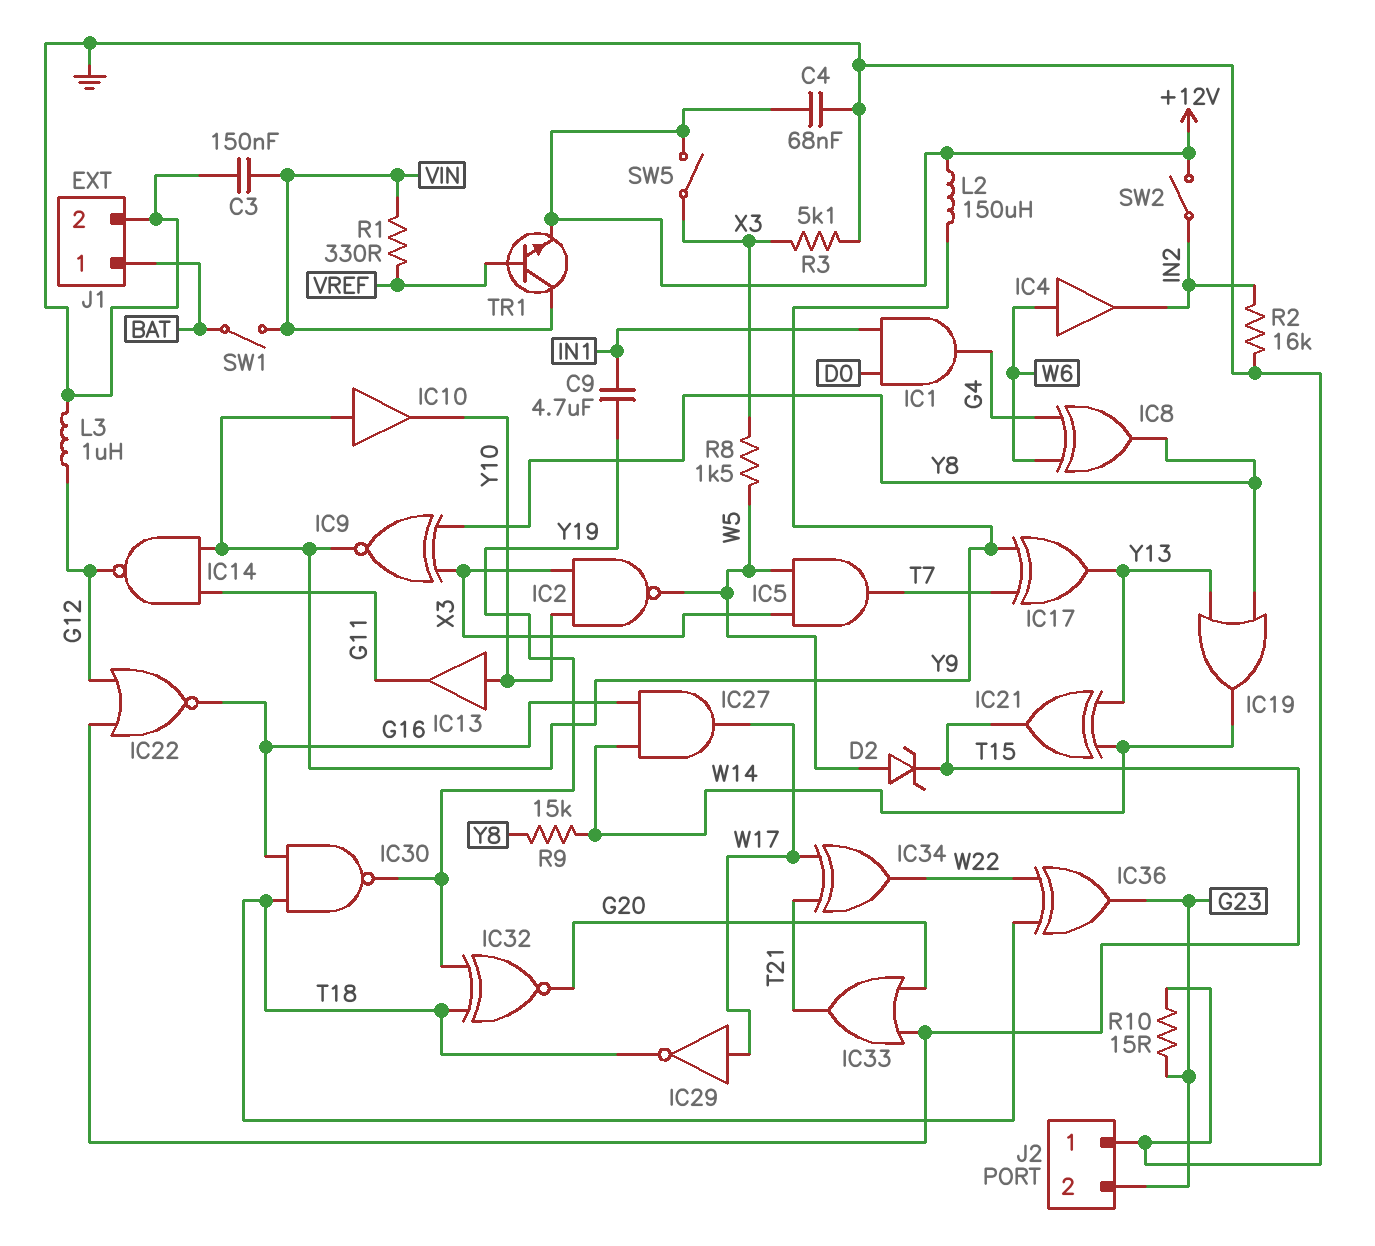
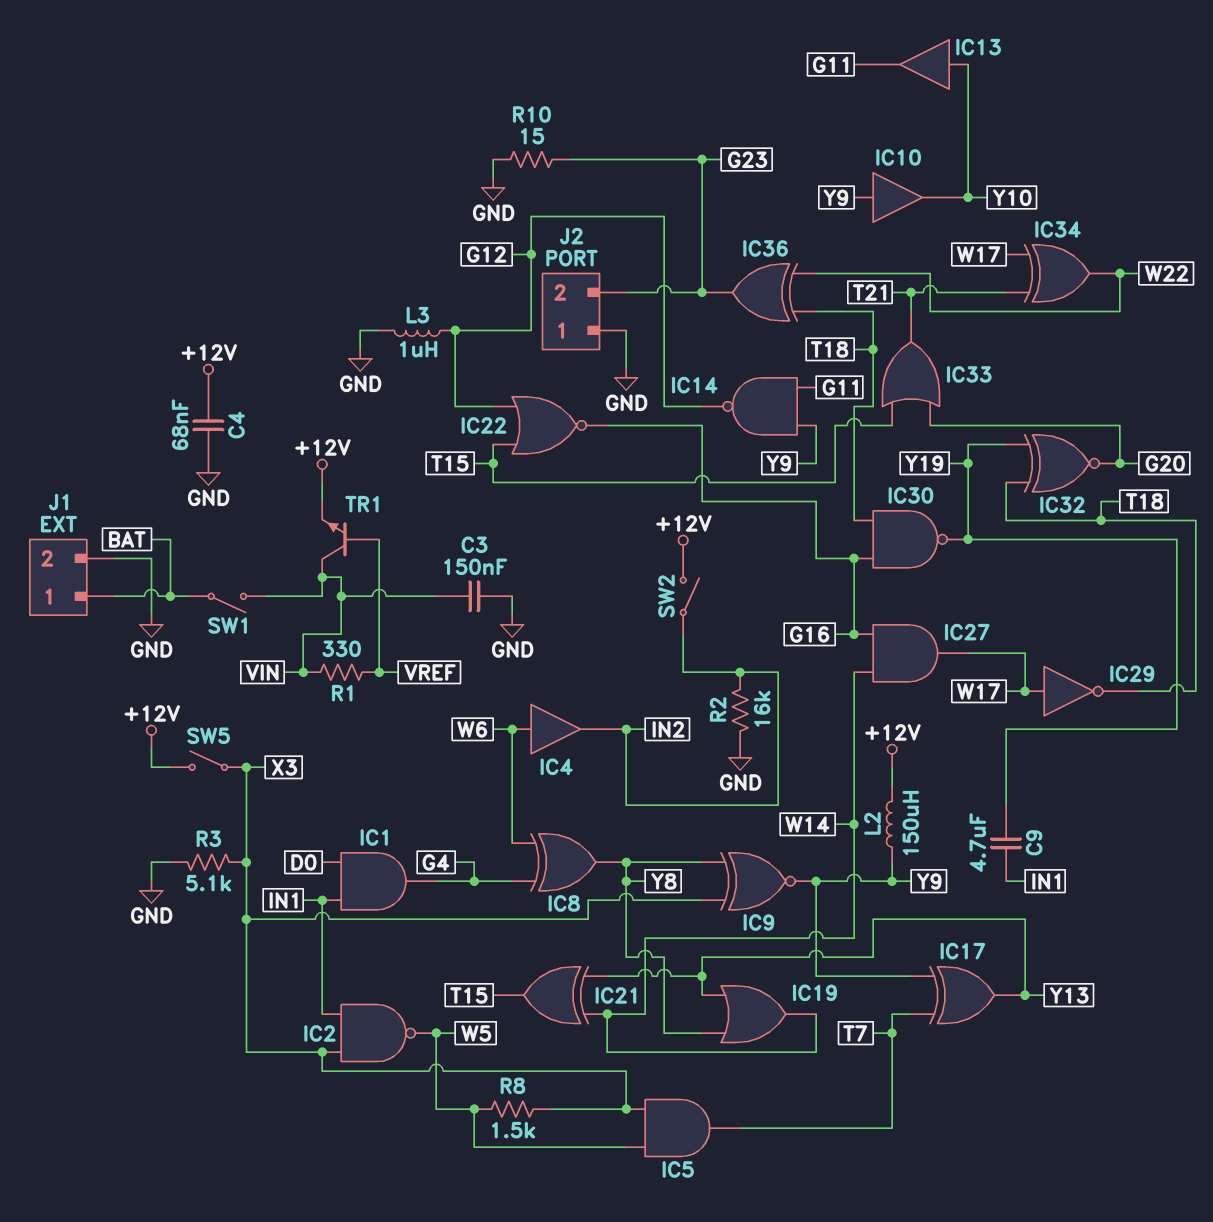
D2: zener (A W5, K T15) -> none
IC2: NAND (in X3, in Y10, out W5) -> NAND (in IN1, in X3, out W5)
R9: 15k (W14, Y8) -> none

